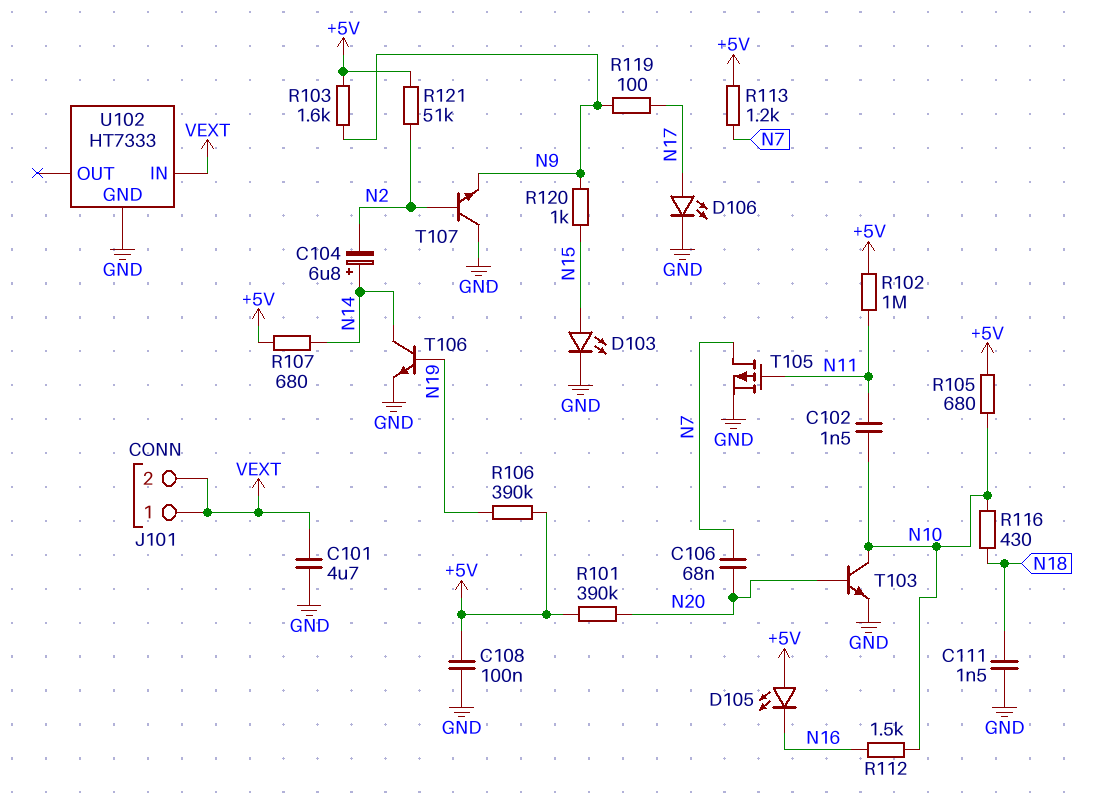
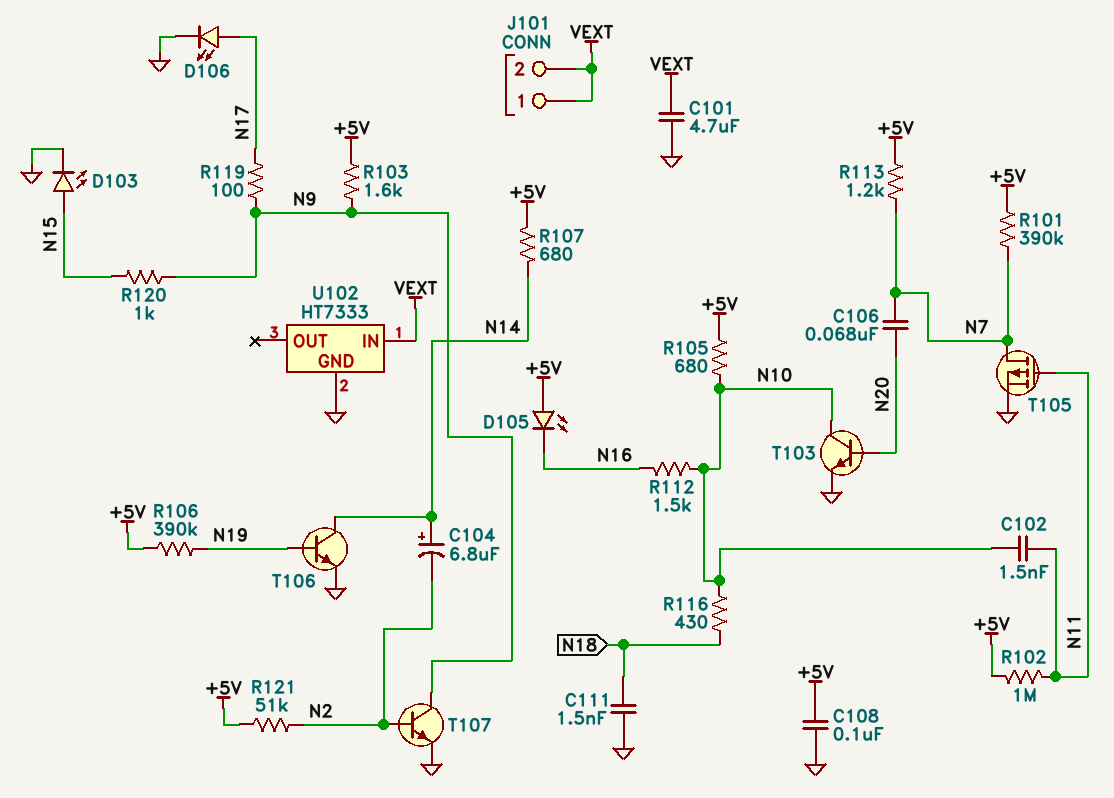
R101: 390k (+5V, N20) -> 390k (+5V, N7)
T107: NPN (B N2, C GND, E N9) -> NPN (B N2, C N9, E GND)

